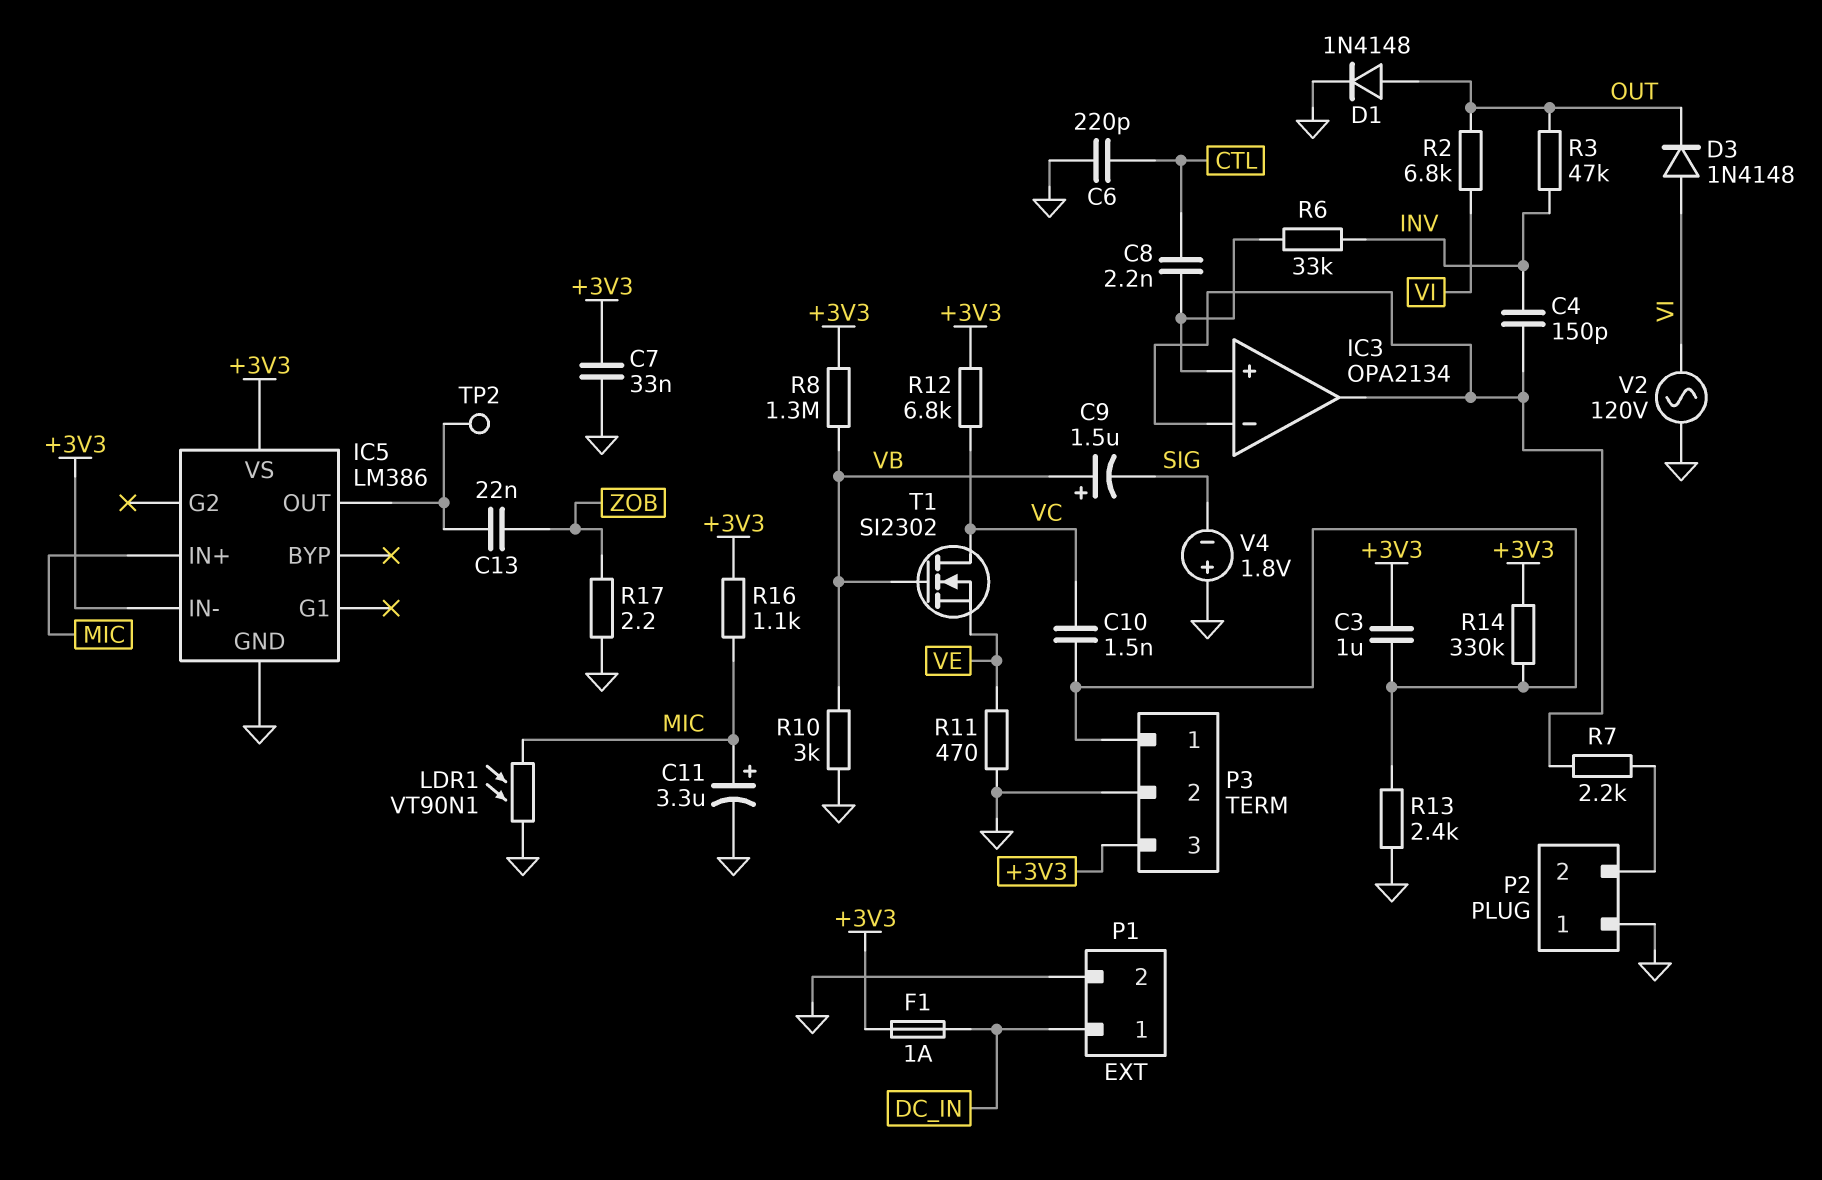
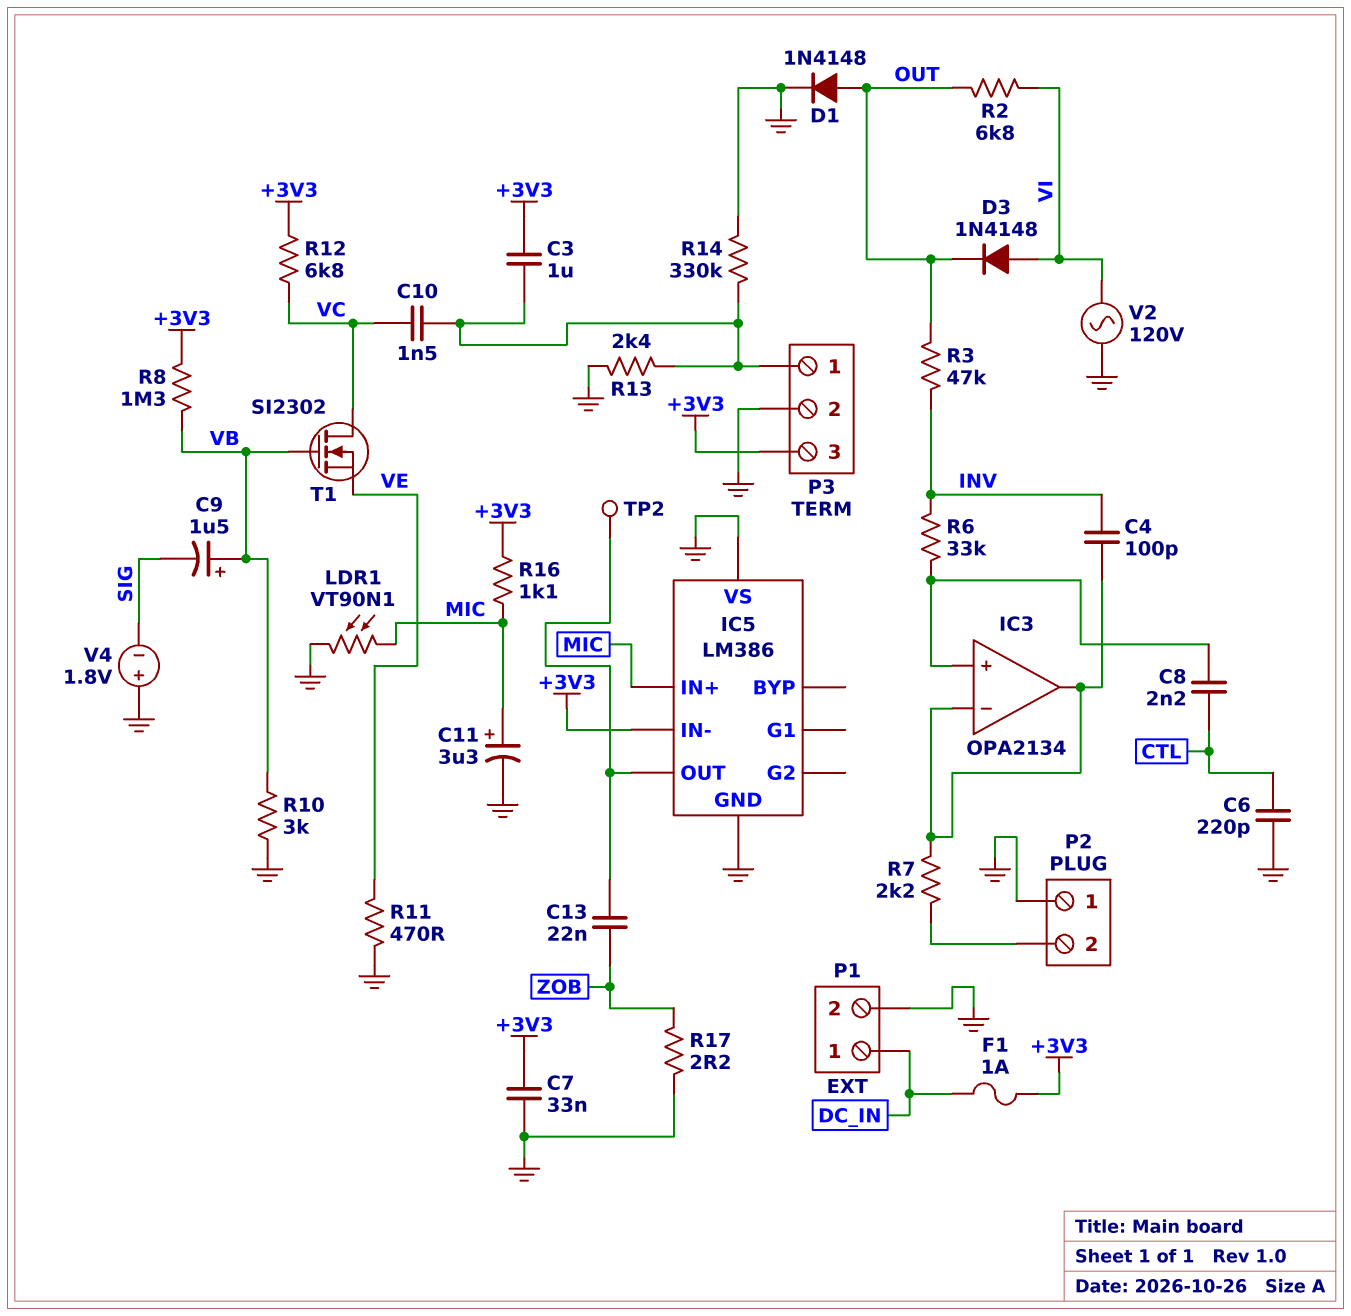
C4: 150pF (IC3/in-, INV) -> 100pF (IC3/in-, INV)
IC5 pin VS: +3V3 -> GND
R14: 330k (+3V3, P3/1) -> 330k (GND, P3/1)

